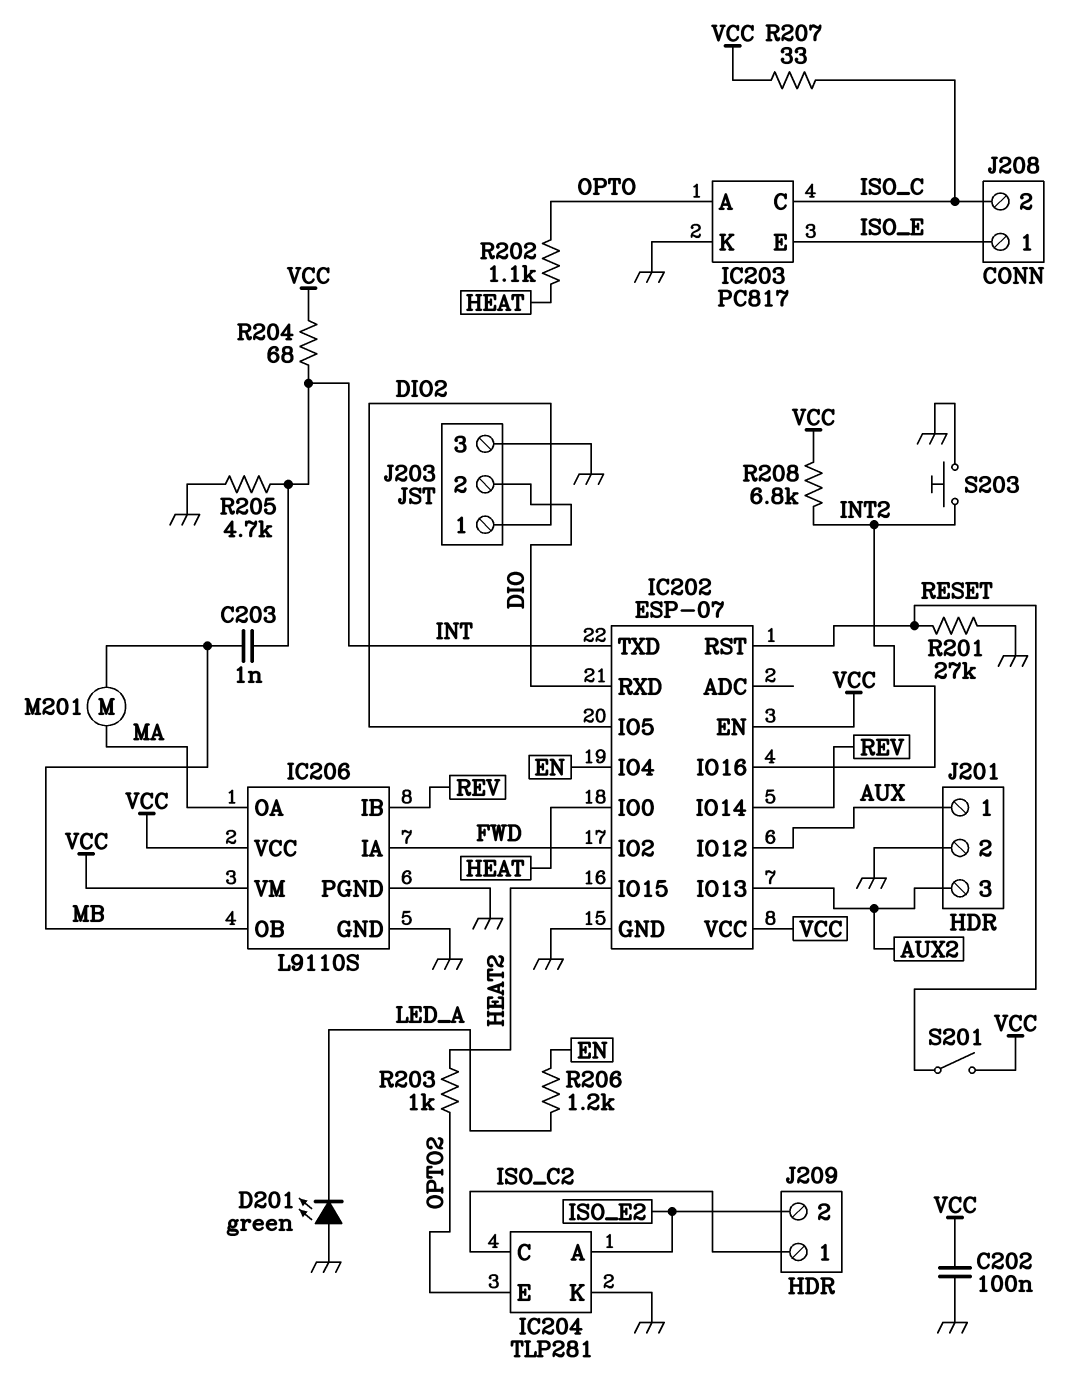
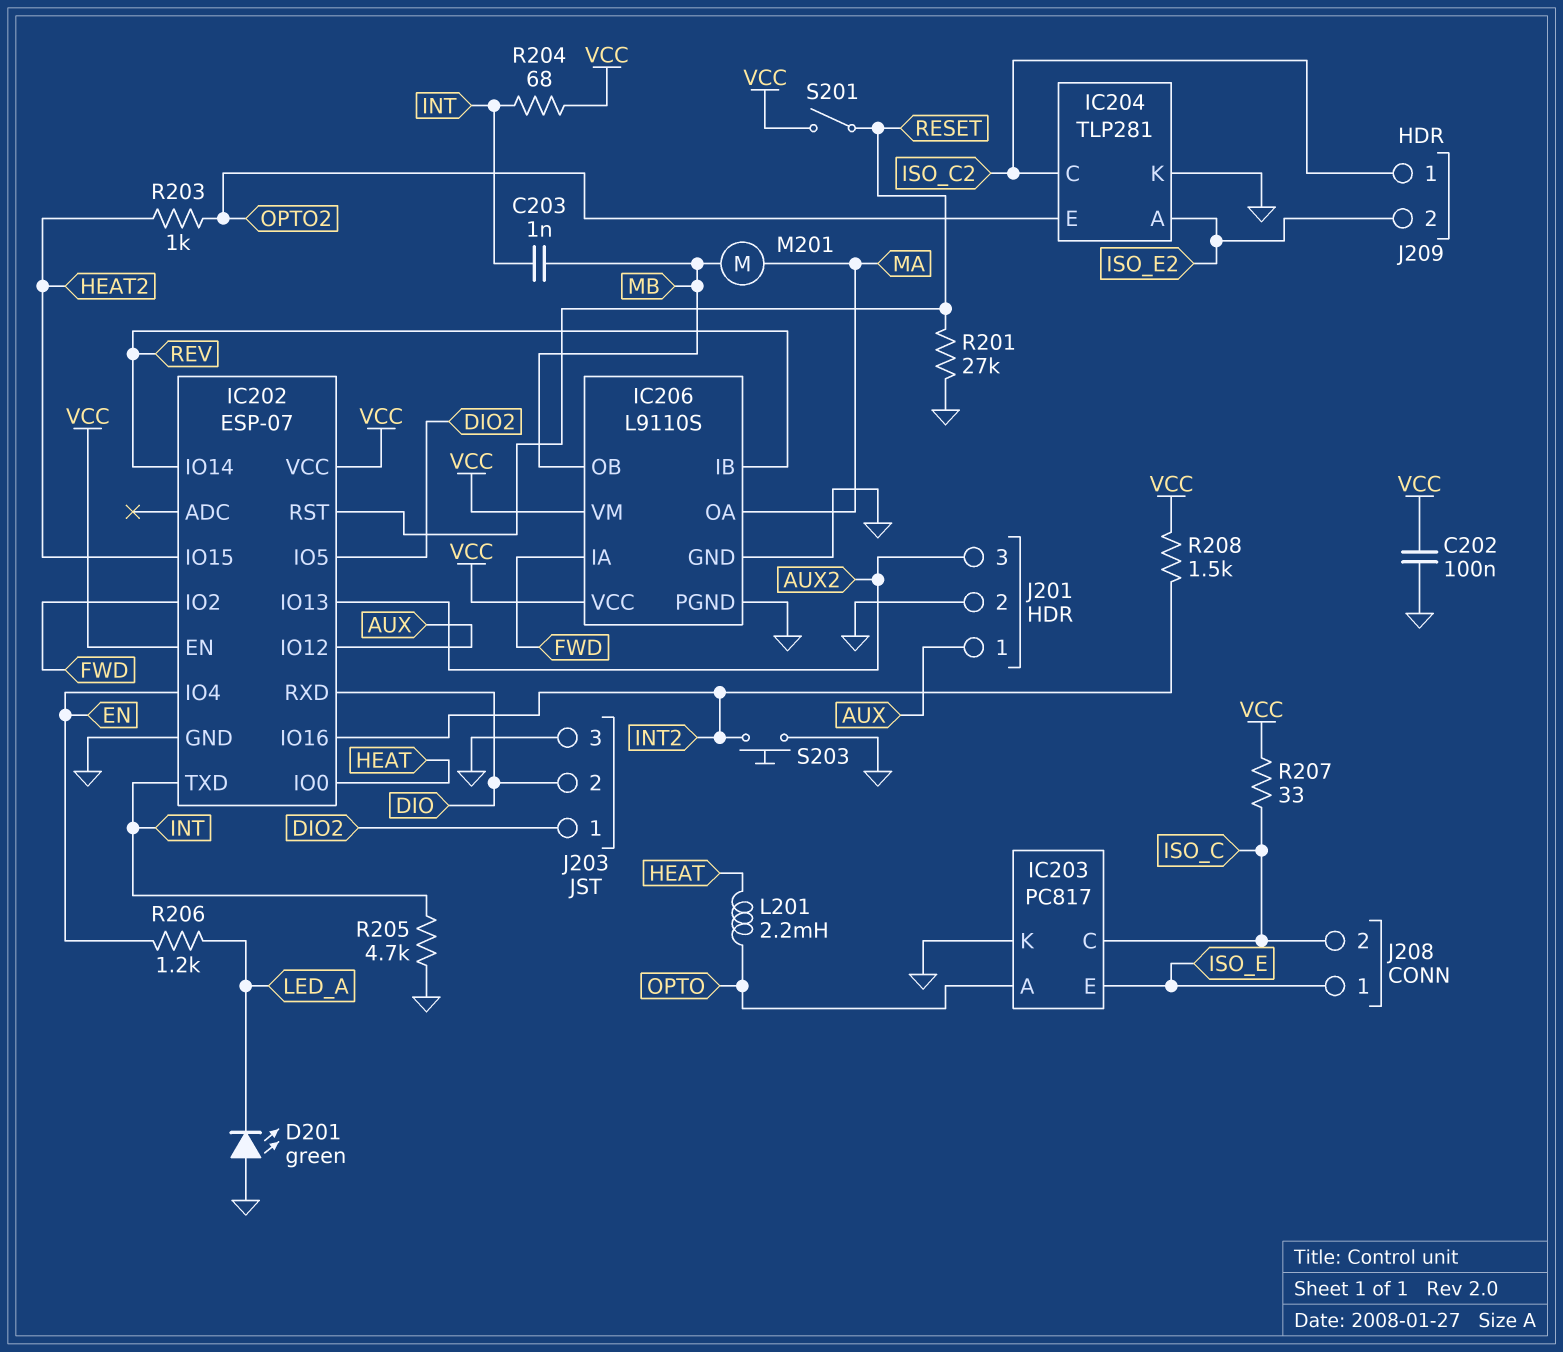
L201: none -> 2.2mH (HEAT, OPTO)
R202: 1.1k (HEAT, OPTO) -> none
R208: 6.8k (INT2, VCC) -> 1.5k (INT2, VCC)

